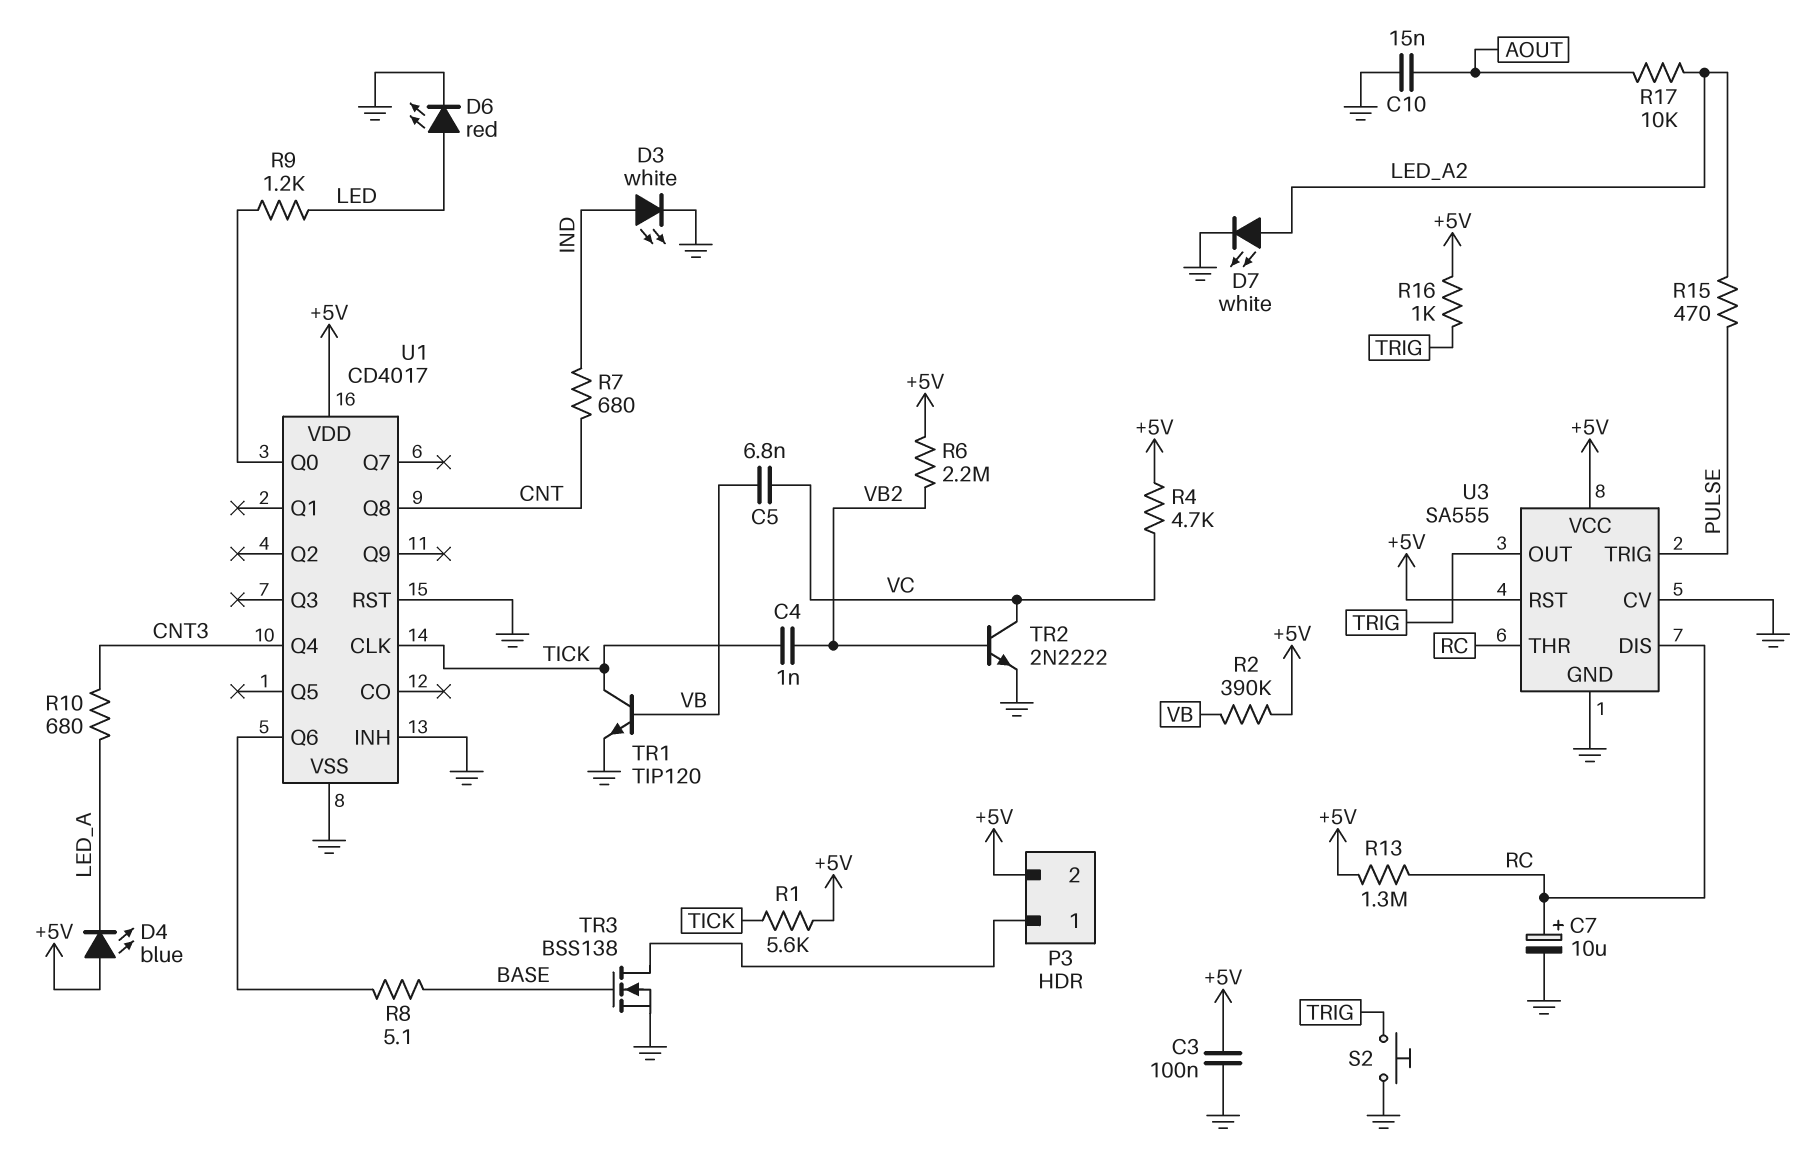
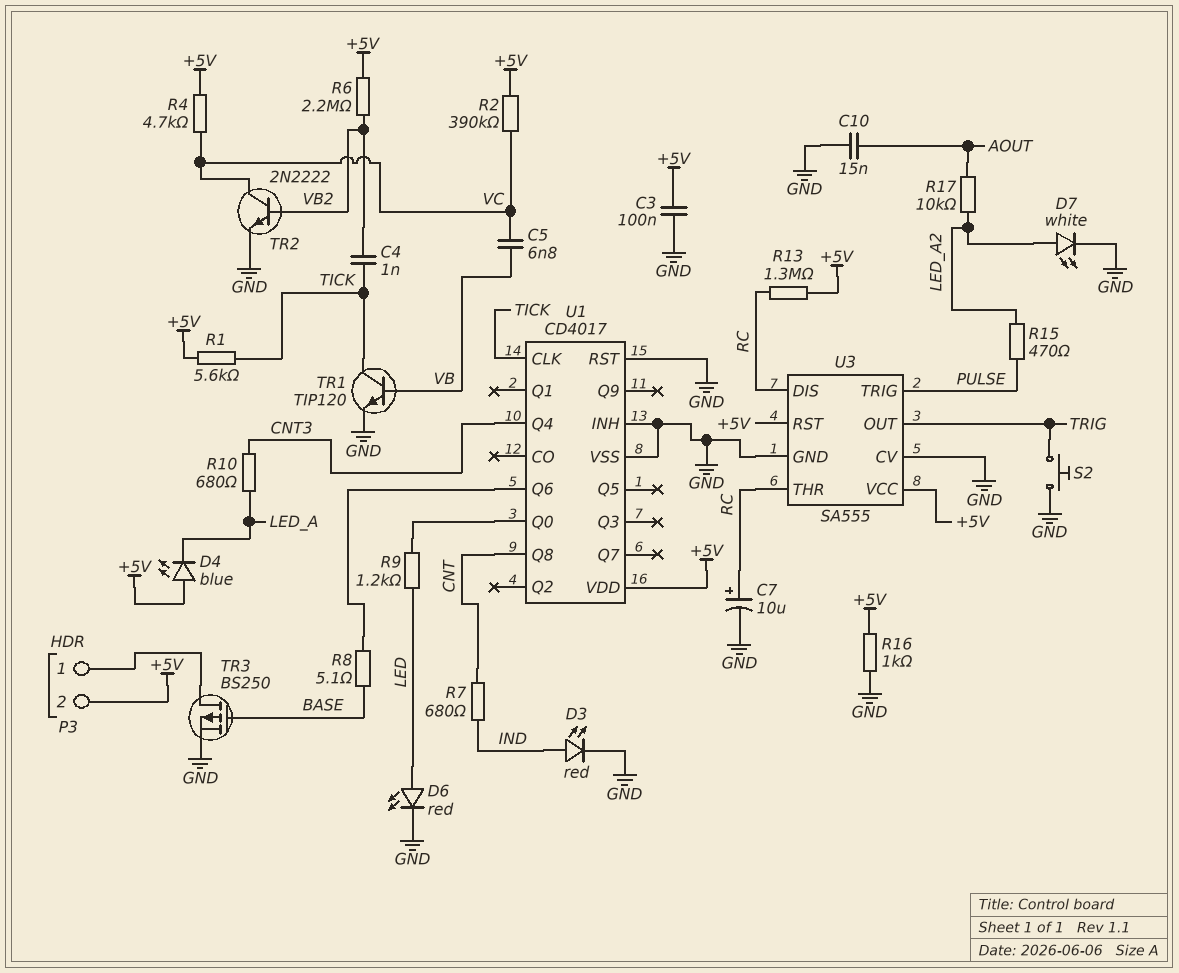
D3: LED white (A IND, K GND) -> LED red (A IND, K GND)
R2: 390k (+5V, VB) -> 390k (+5V, VC)
R16: 1k (+5V, TRIG) -> 1k (+5V, GND)
TR3: NMOS BSS138 (G BASE, D P3/1, S GND) -> PMOS BS250 (G BASE, D P3/1, S GND)

